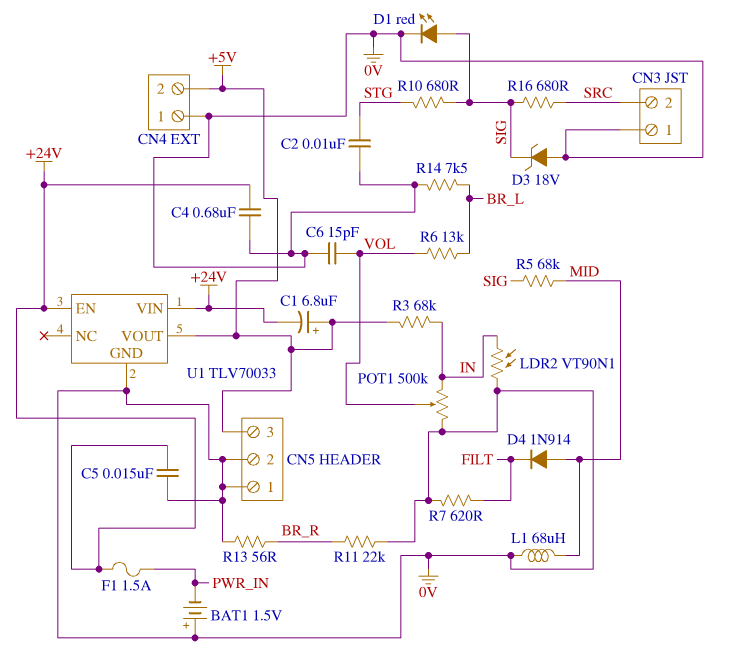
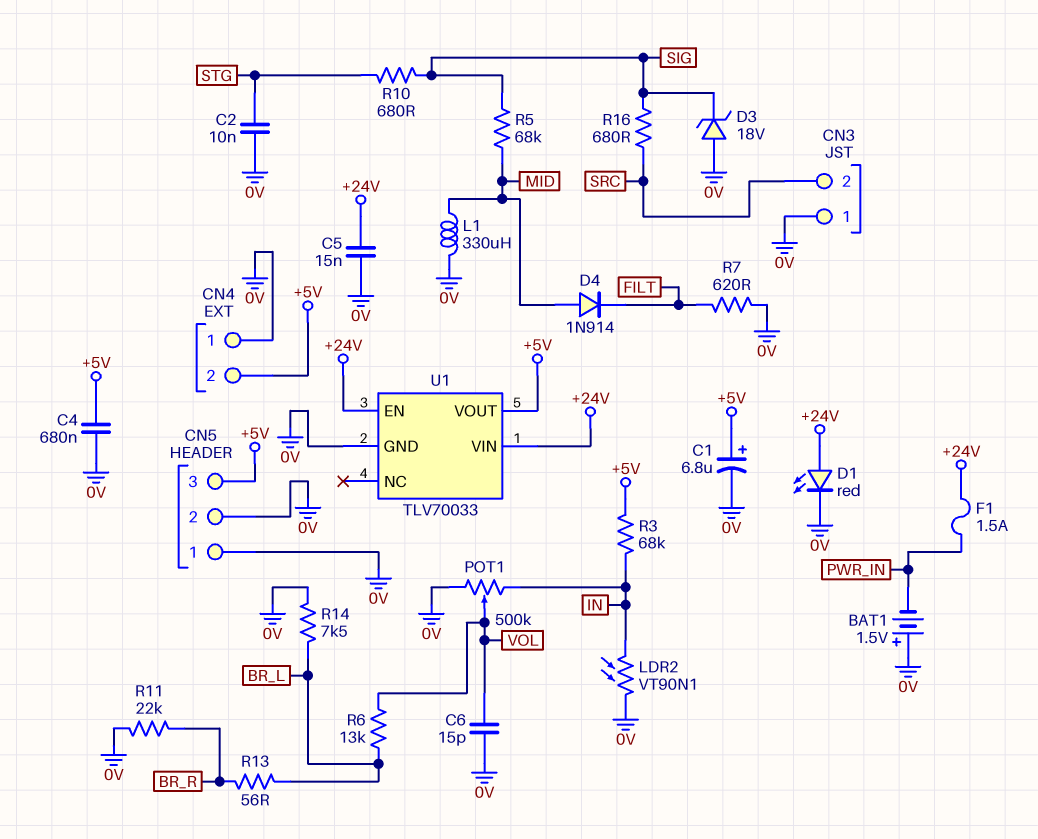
C1: 6.8uF (plus +5V, minus +24V) -> 6.8uF (plus +5V, minus 0V)
C4: 680nF (+24V, 0V) -> 680nF (+5V, 0V)
D1: LED red (A SIG, K 0V) -> LED red (A +24V, K 0V)
L1: 68uH (0V, MID) -> 330uH (0V, MID)
R13: 56 (0V, BR_R) -> 56 (BR_L, BR_R)

